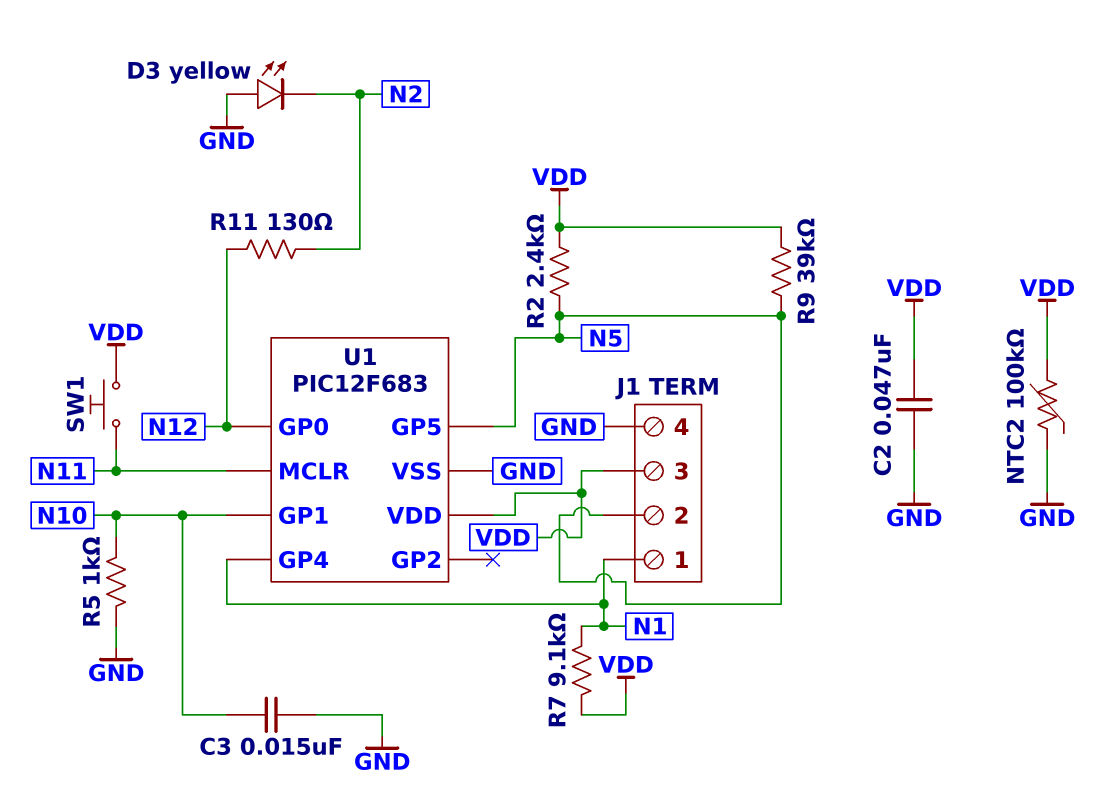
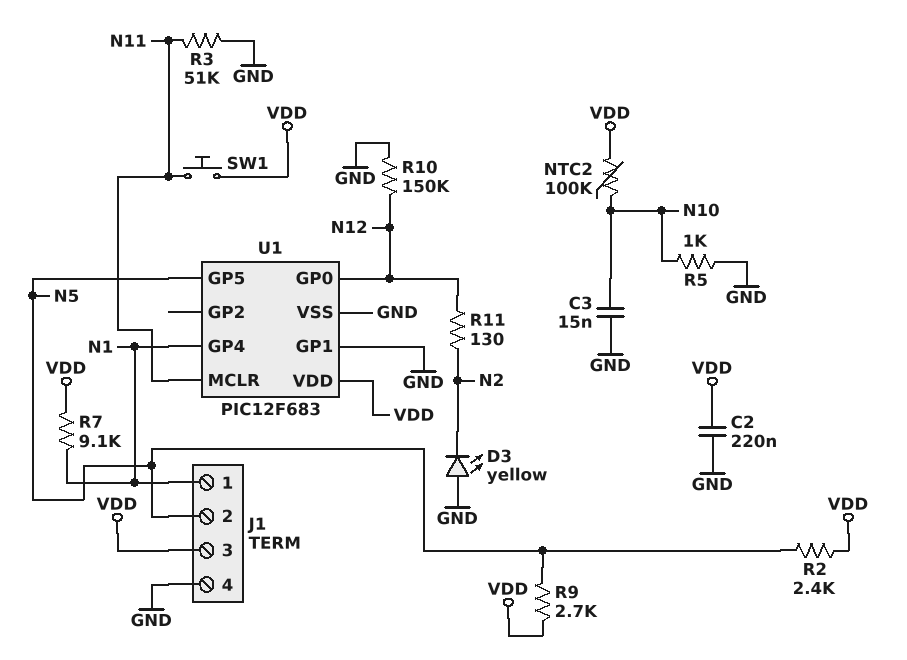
C2: 47nF (GND, VDD) -> 220nF (GND, VDD)
NTC2: 100k (GND, VDD) -> 100k (N10, VDD)
R3: none -> 51k (GND, N11)
R9: 39k (N5, VDD) -> 2.7k (N5, VDD)
R10: none -> 150k (GND, N12)
U1 pin GP1: N10 -> GND

